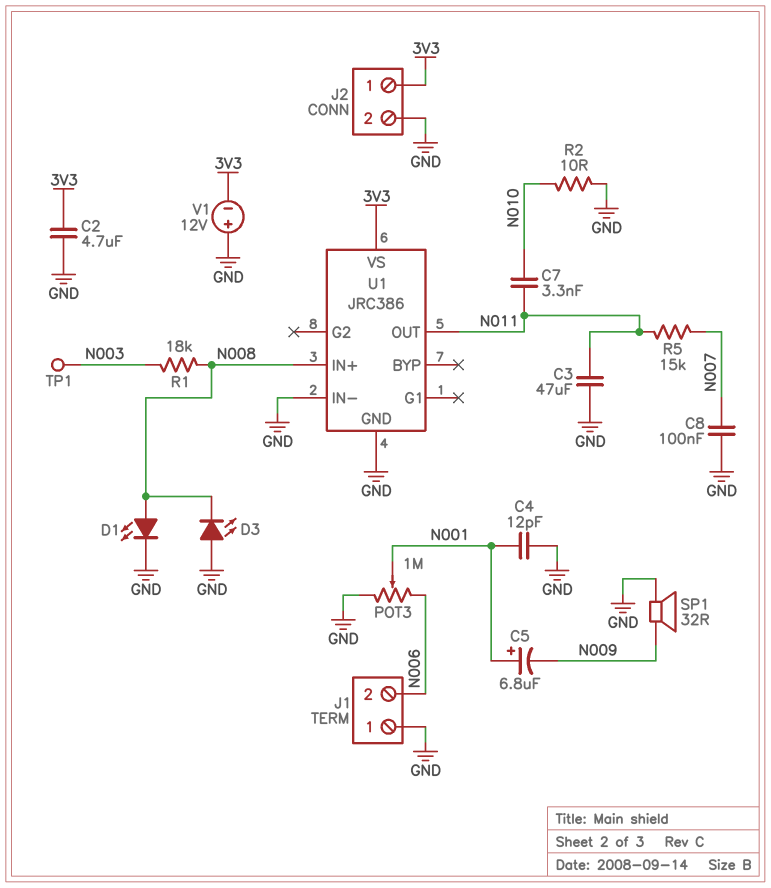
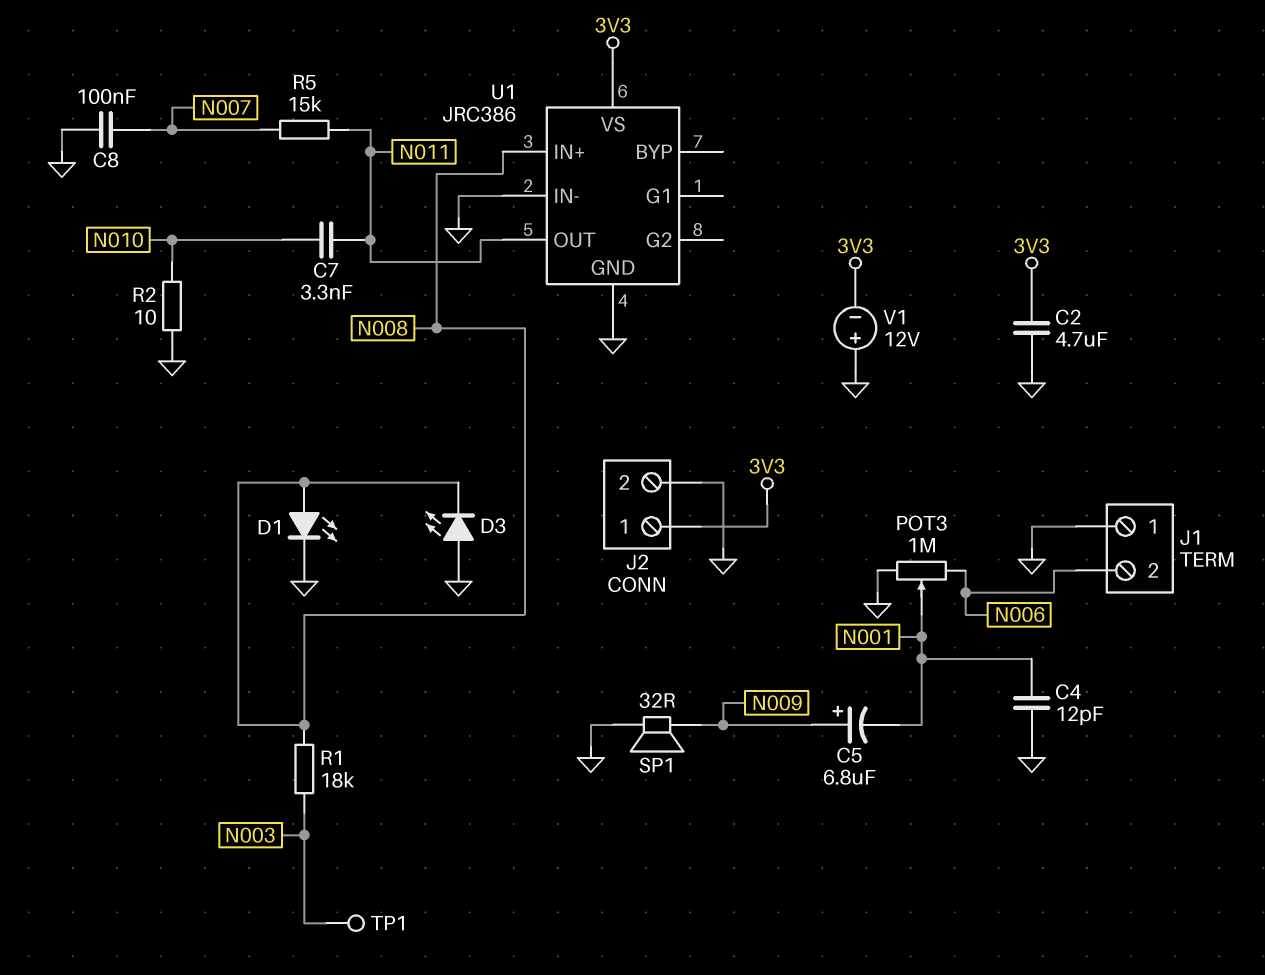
C3: 47uF (GND, N011) -> none
C5: 6.8uF (plus N001, minus N009) -> 6.8uF (plus N009, minus N001)

